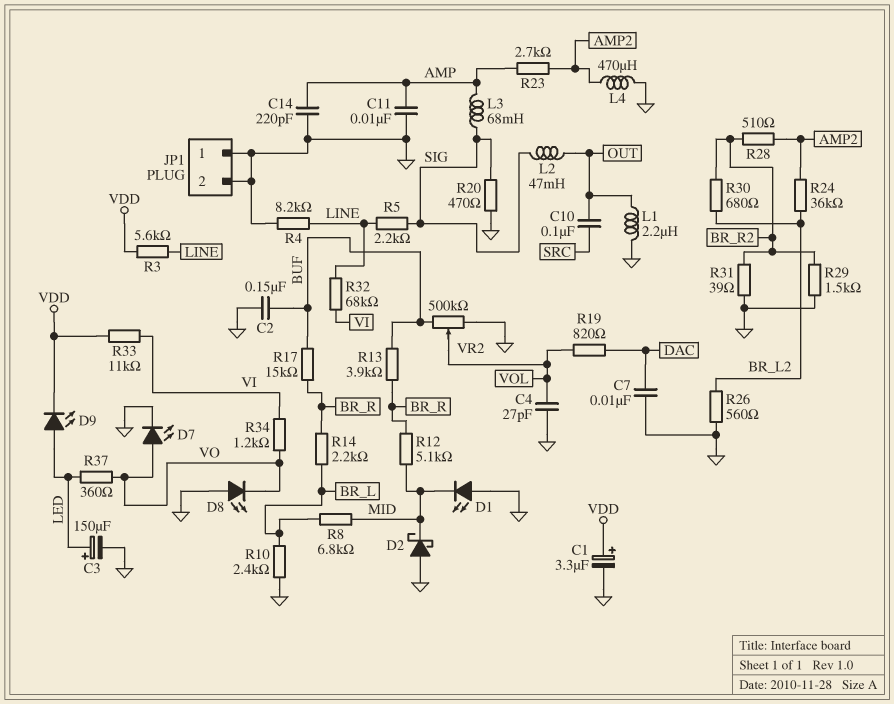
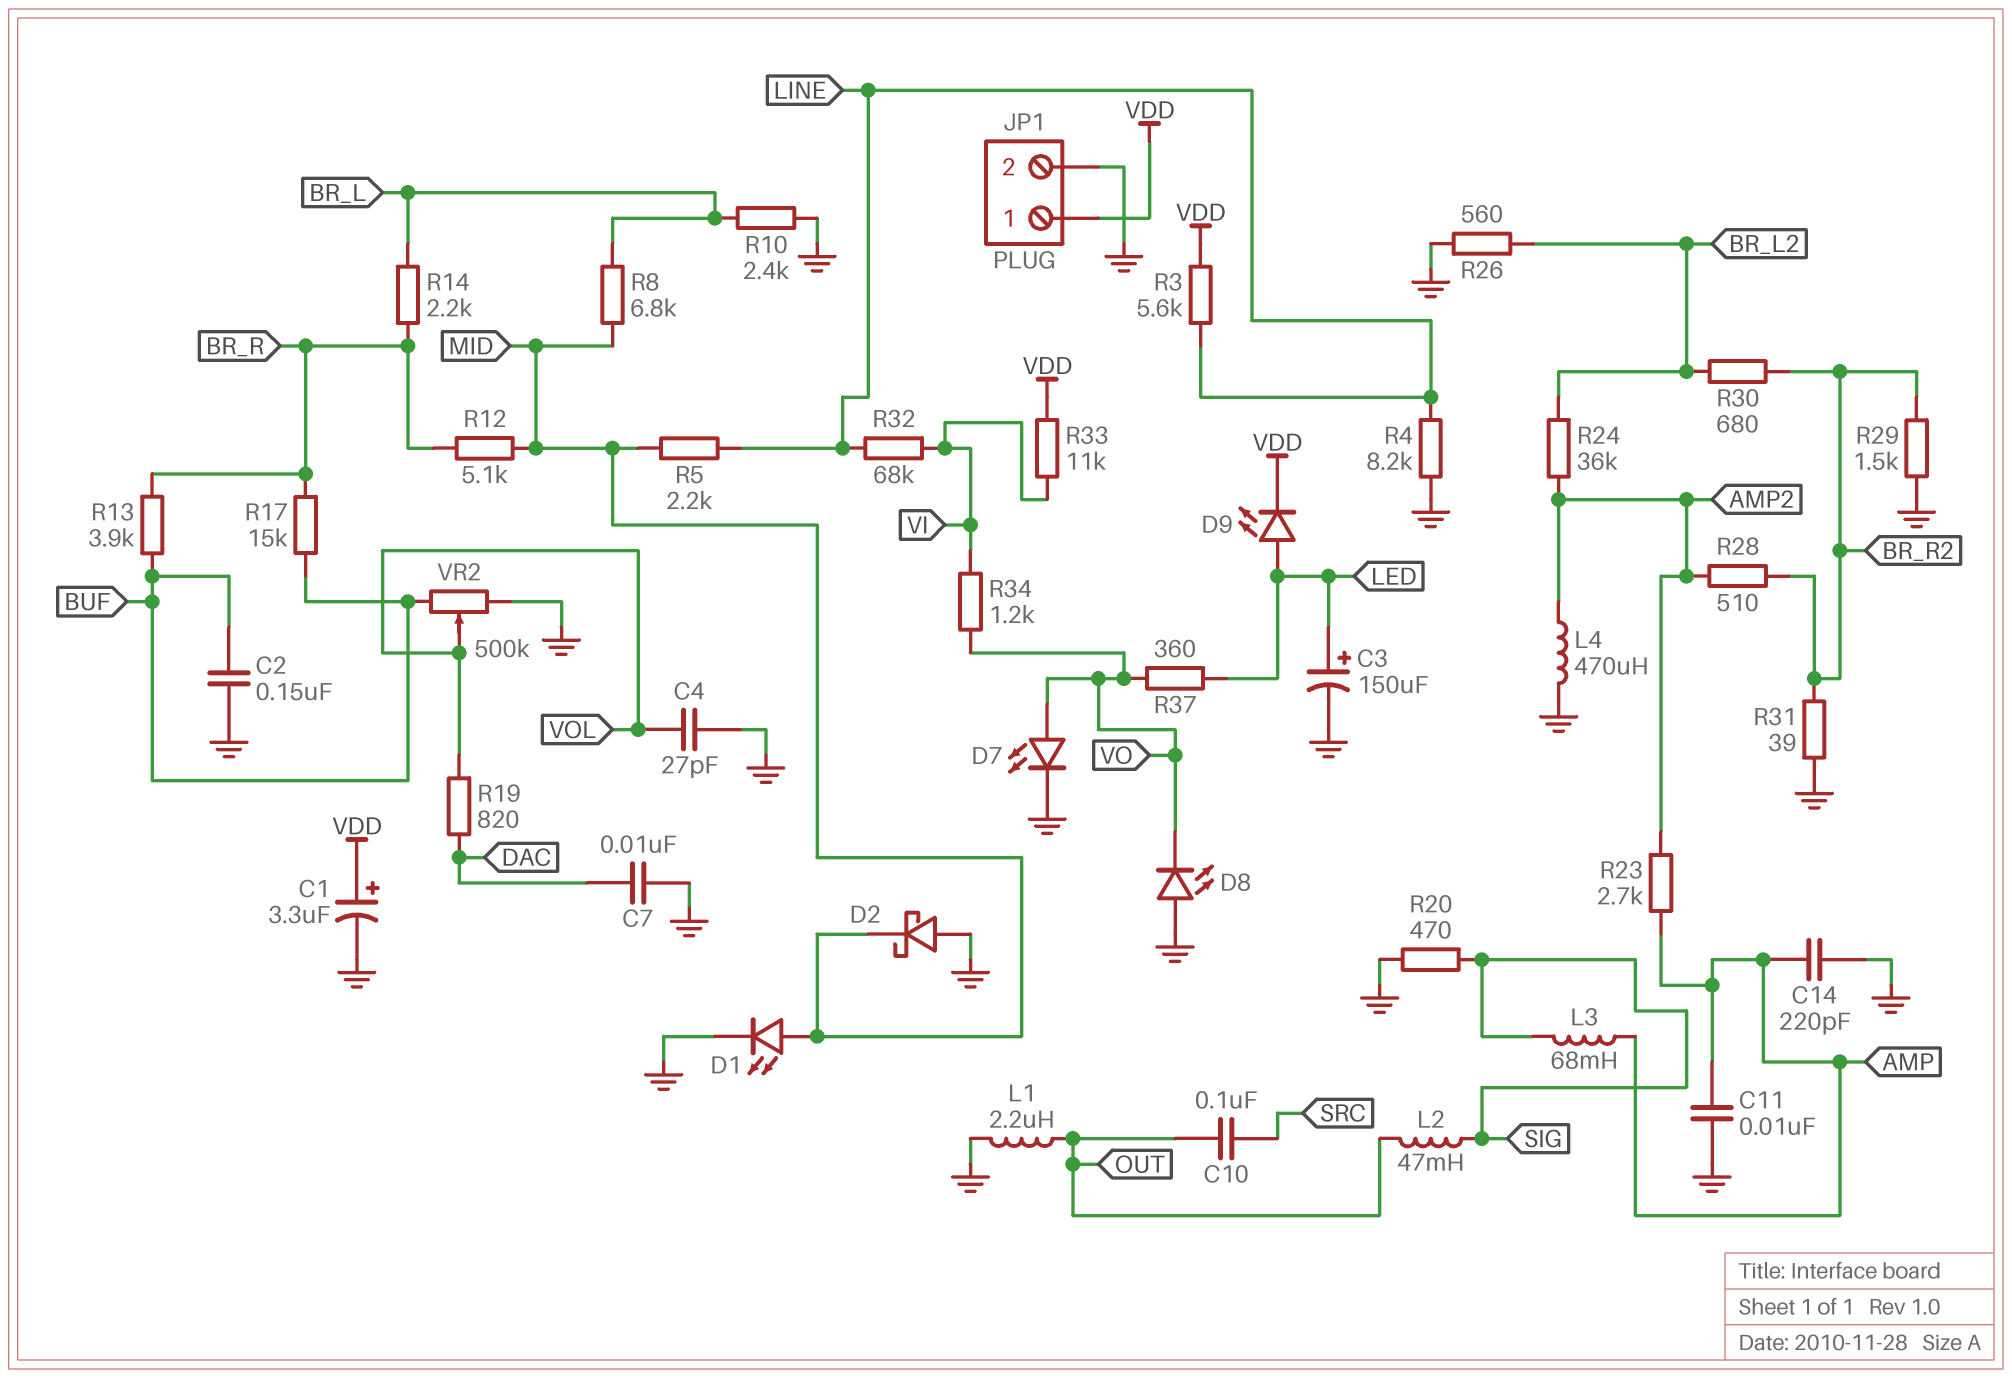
D1: LED (A GND, K MID) -> LED (A MID, K GND)
JP1 pin 1: GND -> VDD
R5: 2.2k (LINE, SIG) -> 2.2k (LINE, MID)

